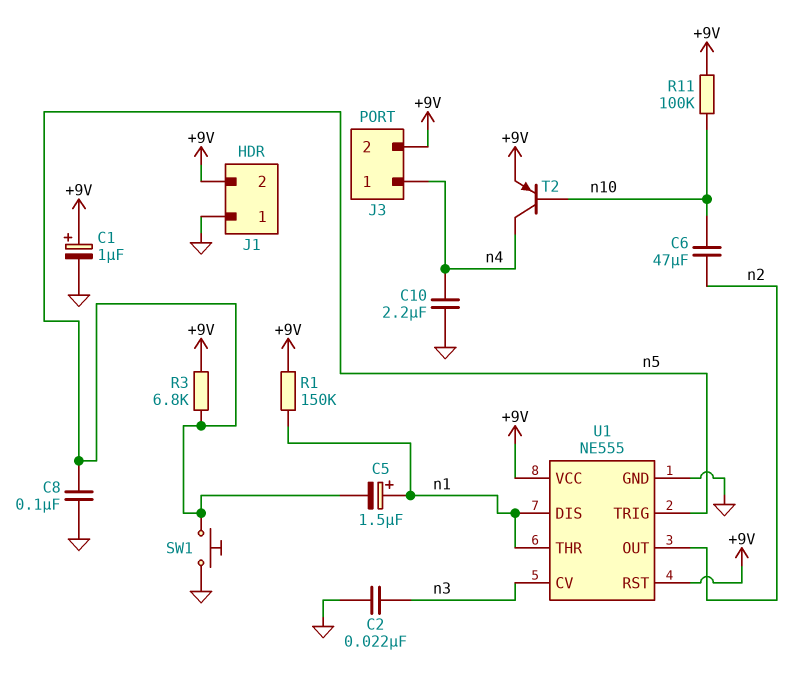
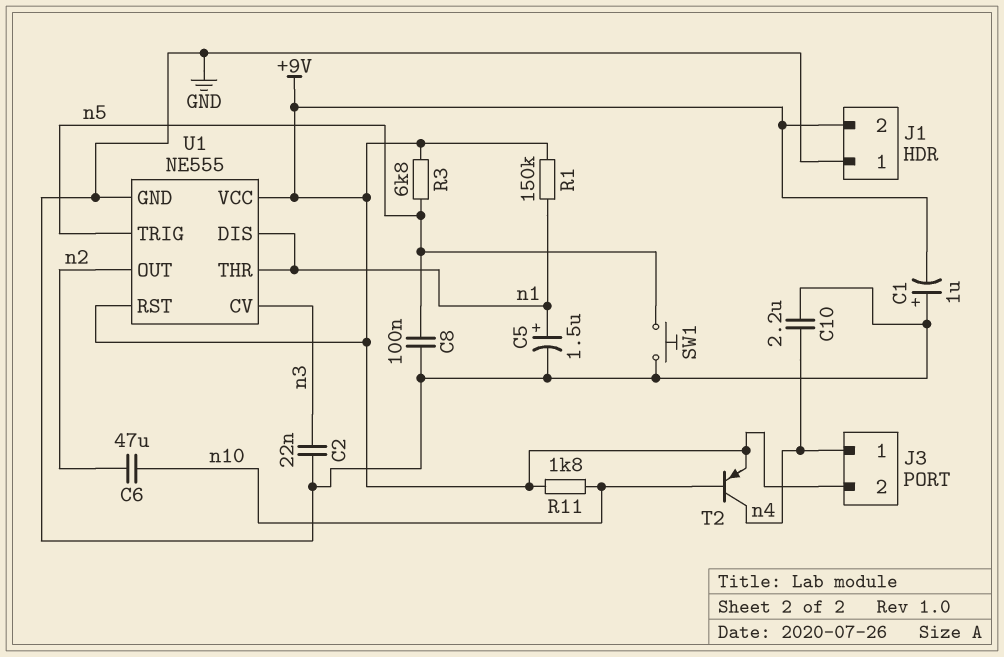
C1: 1uF (plus +9V, minus GND) -> 1uF (plus GND, minus +9V)
C5: 1.5uF (plus n1, minus n5) -> 1.5uF (plus n1, minus GND)
R11: 100k (+9V, n10) -> 1.8k (+9V, n10)

